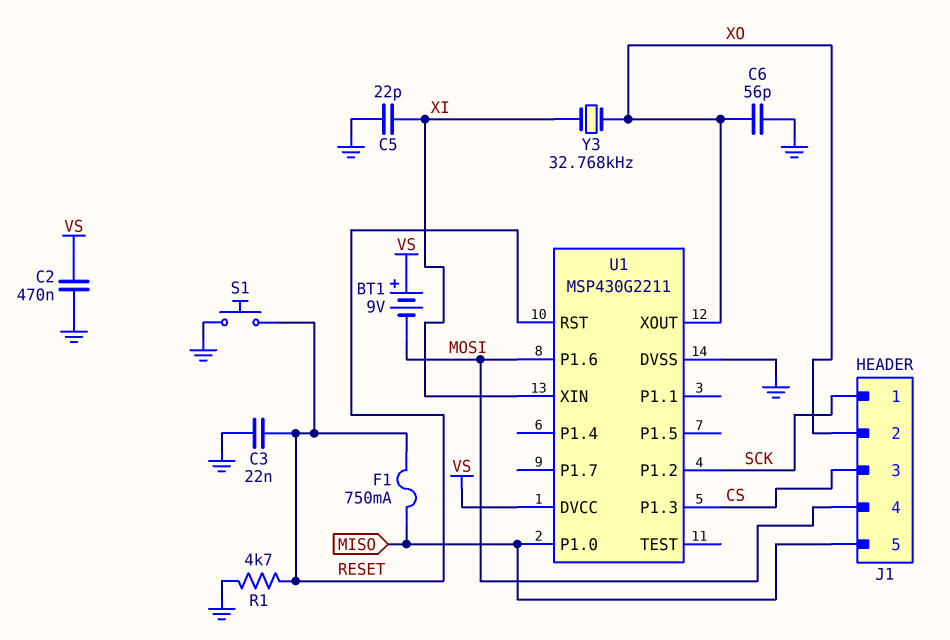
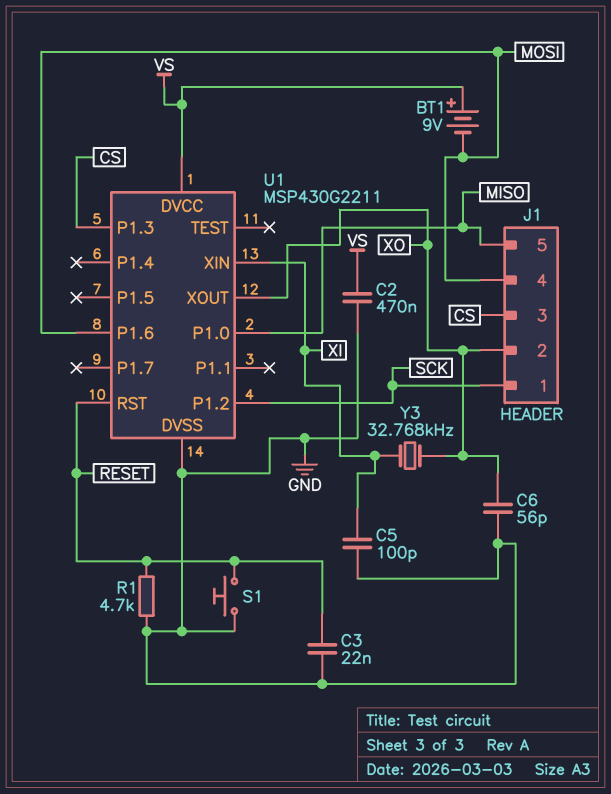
C5: 22pF (GND, XI) -> 100pF (GND, XI)
F1: 750mA (MISO, RESET) -> none

